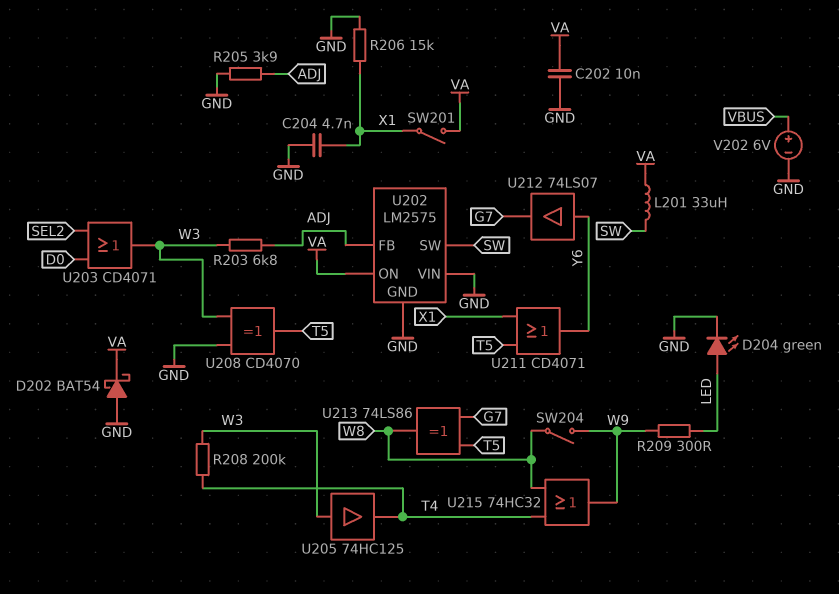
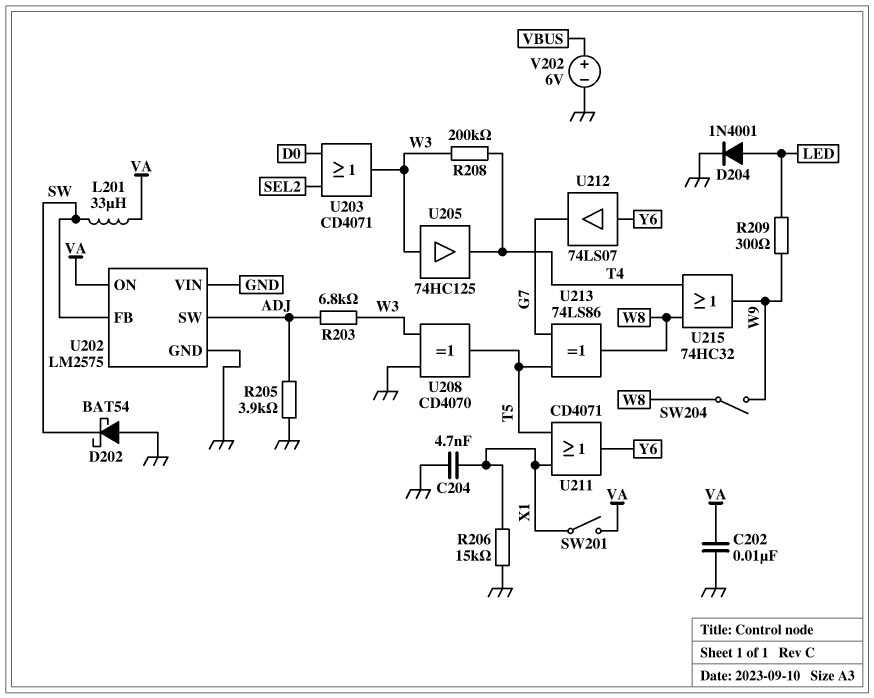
D202: schottky BAT54 (A GND, K VA) -> schottky BAT54 (A GND, K SW)
D204: LED green (A LED, K GND) -> diode 1N4001 (A LED, K GND)
U202 pin FB: ADJ -> SW
U202 pin SW: SW -> ADJ

